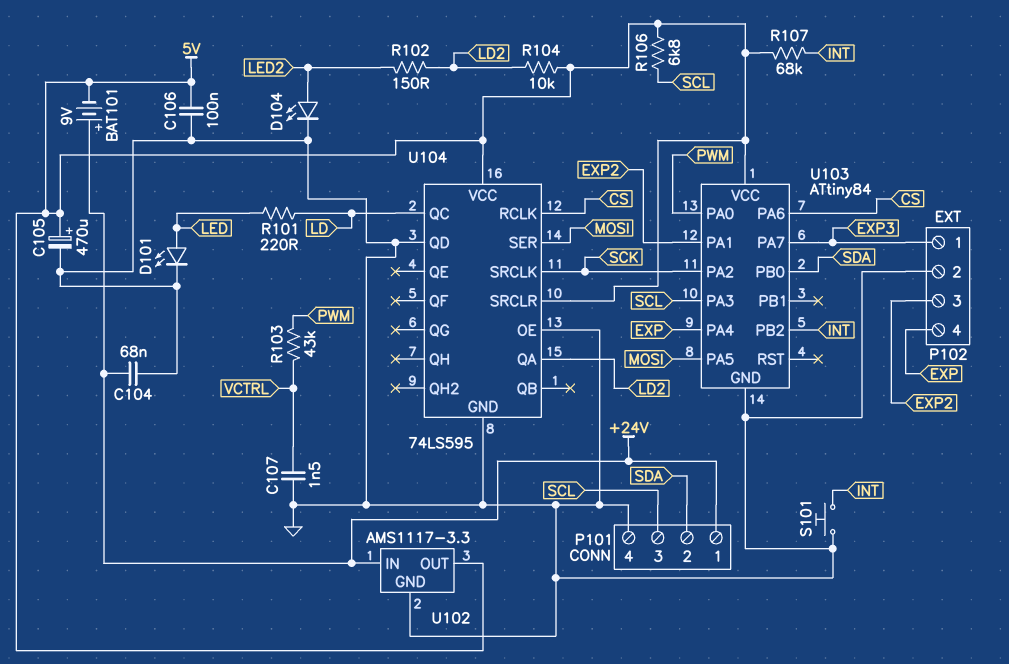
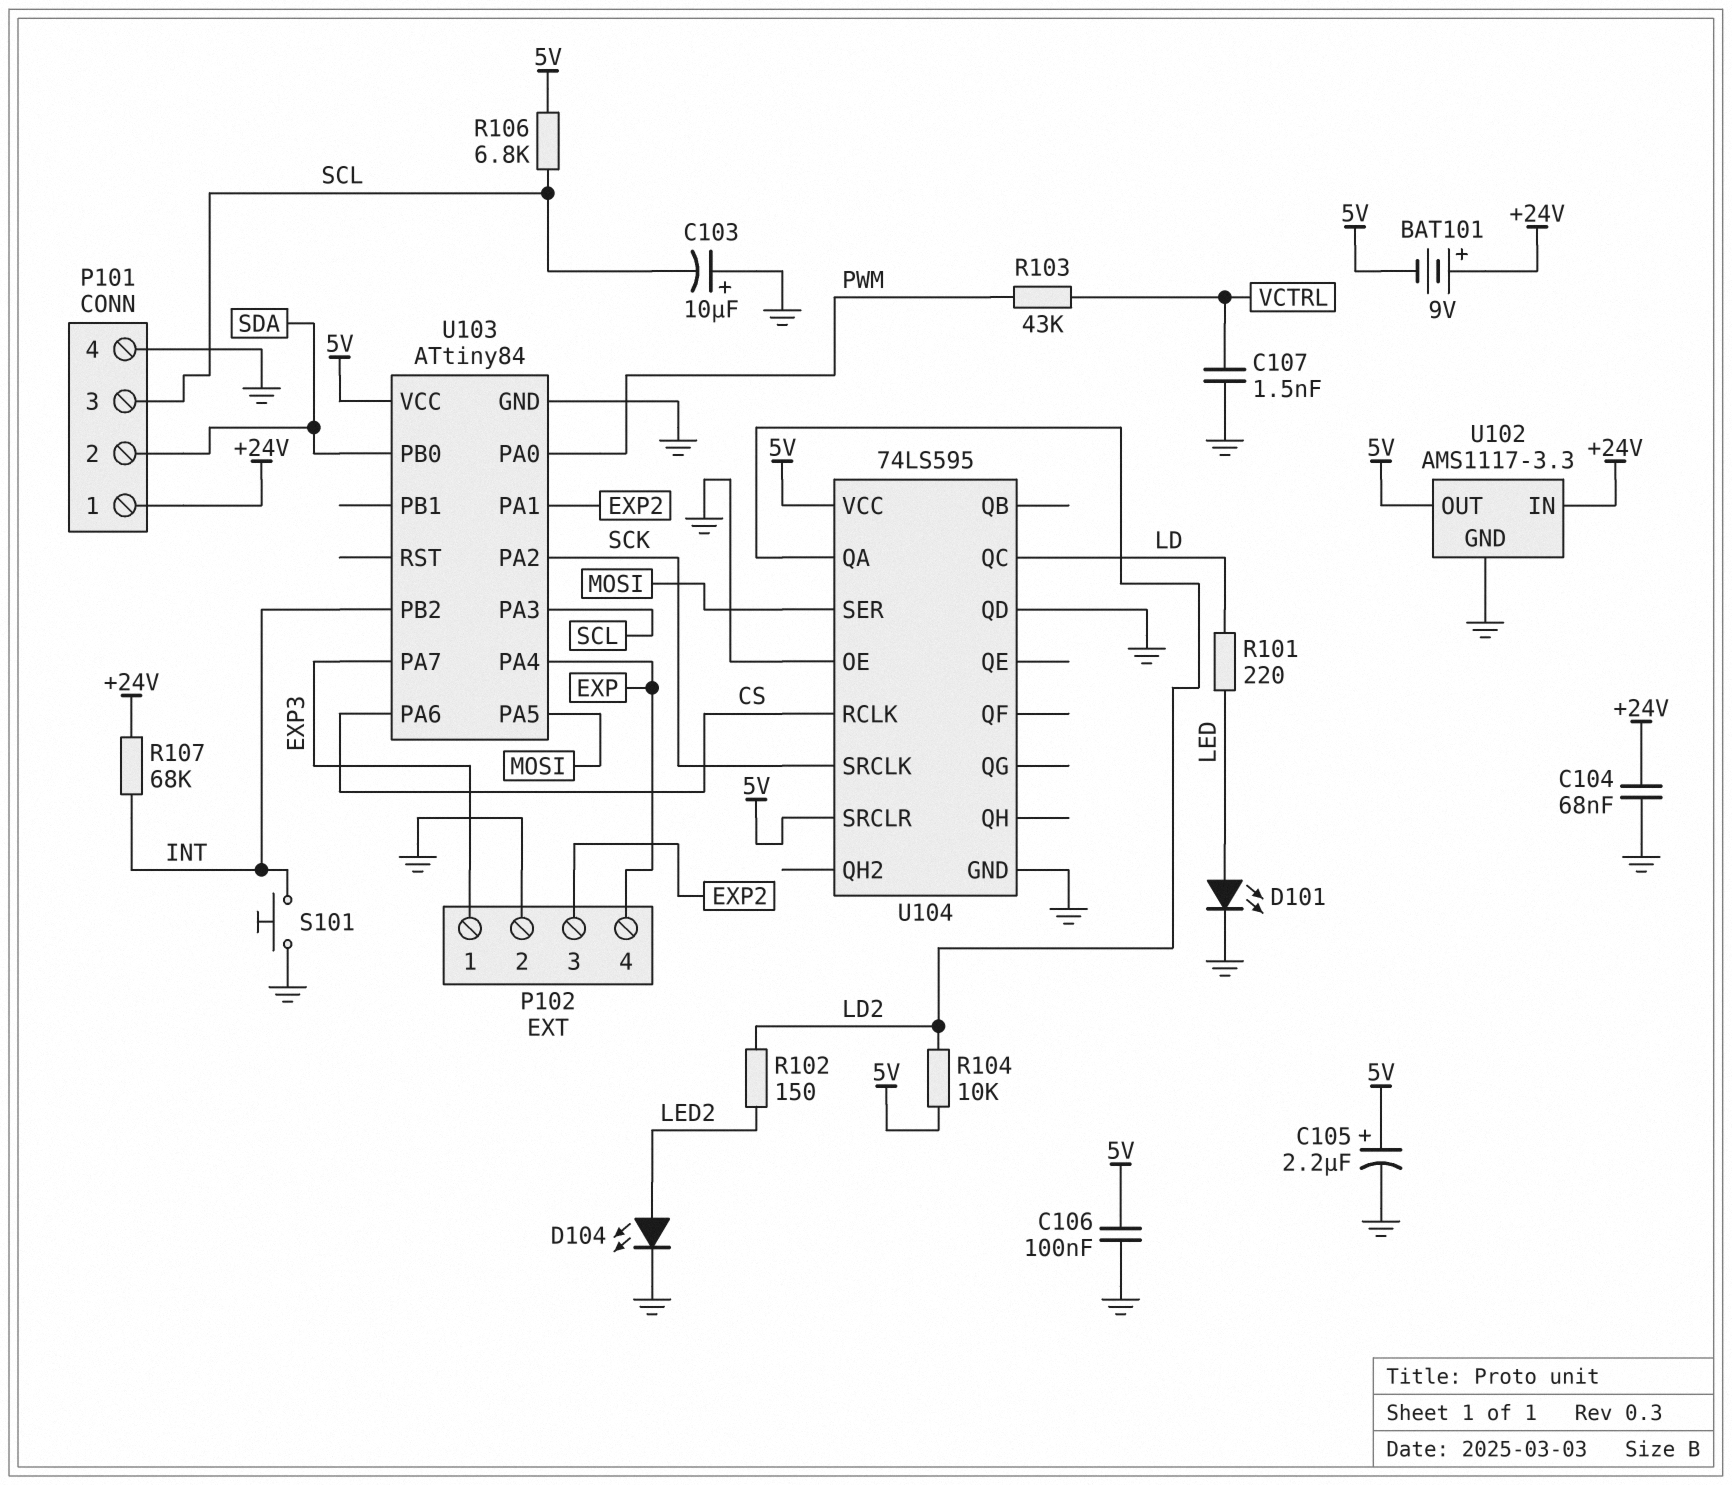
C103: none -> 10uF (plus GND, minus SCL)
C105: 470uF (plus 5V, minus GND) -> 2.2uF (plus 5V, minus GND)
R107: 68k (5V, INT) -> 68k (+24V, INT)

